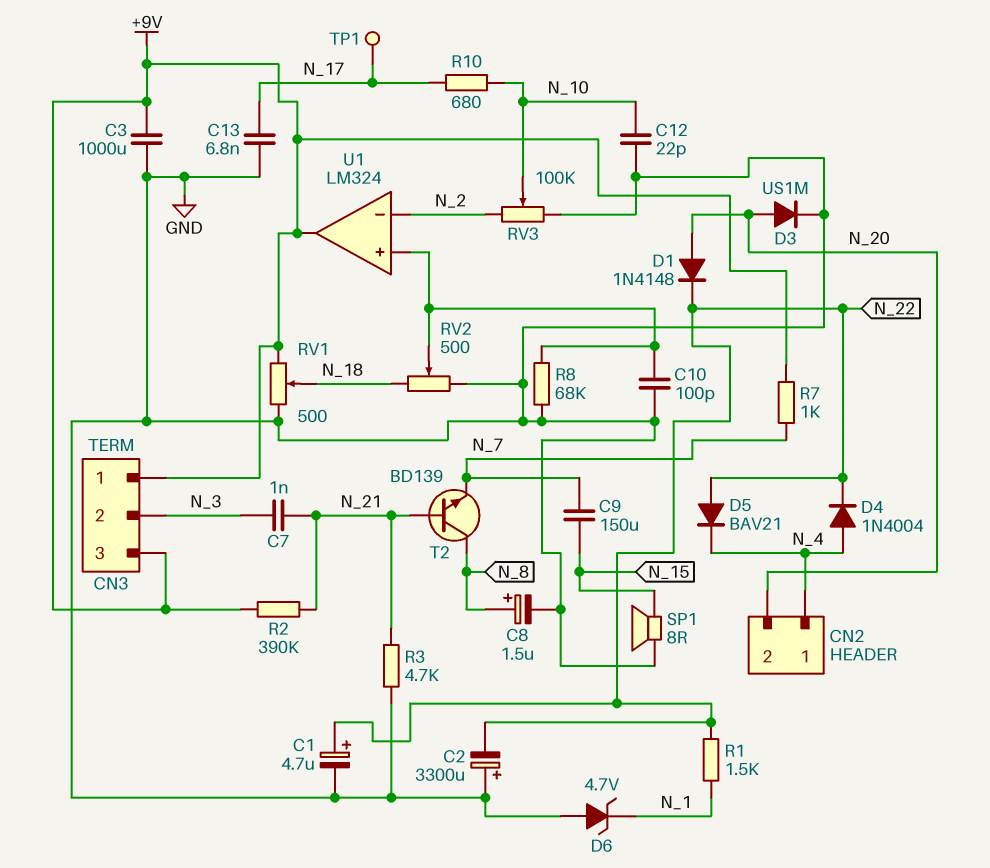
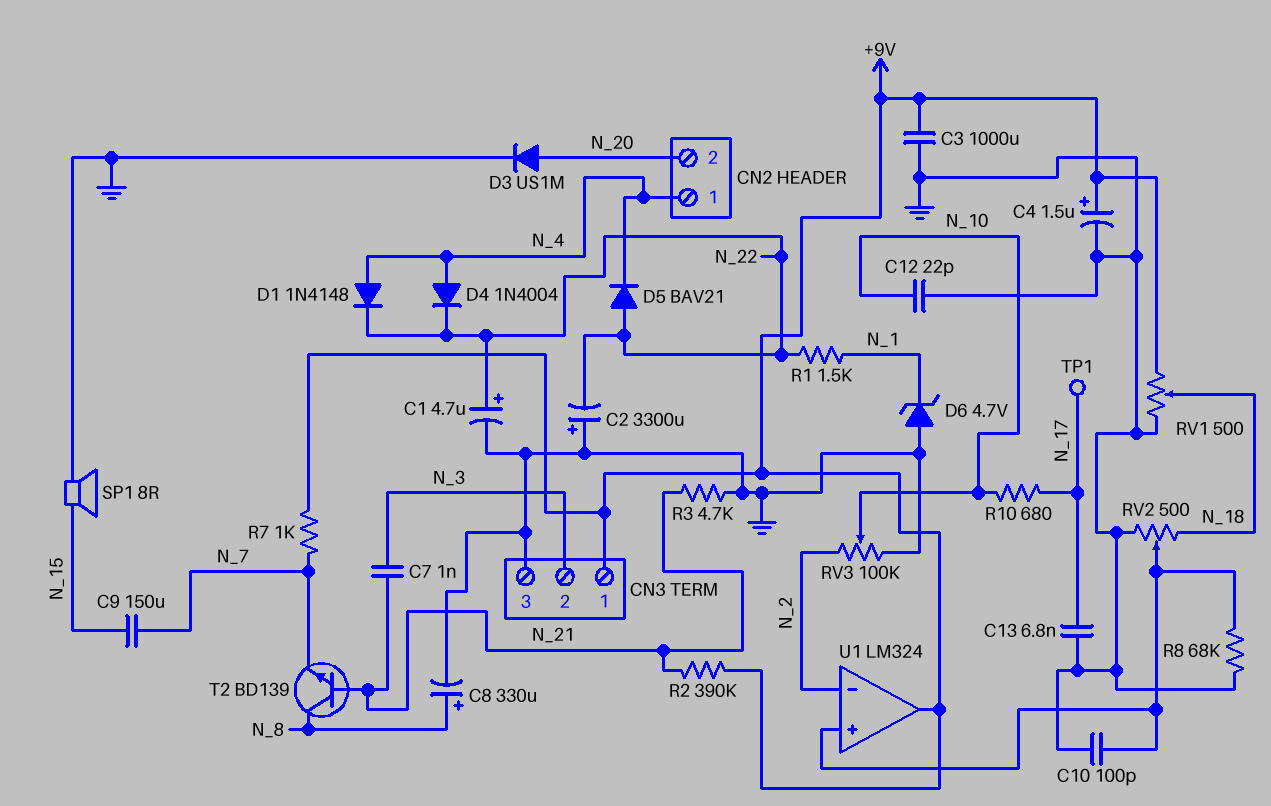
C4: none -> 1.5uF (plus +9V, minus GND)
C8: 1.5uF (plus N_8, minus GND) -> 330uF (plus N_8, minus GND)
CN3 pin 3: +9V -> GND
D1: diode 1N4148 (A N_20, K N_22) -> diode 1N4148 (A N_4, K N_22)

